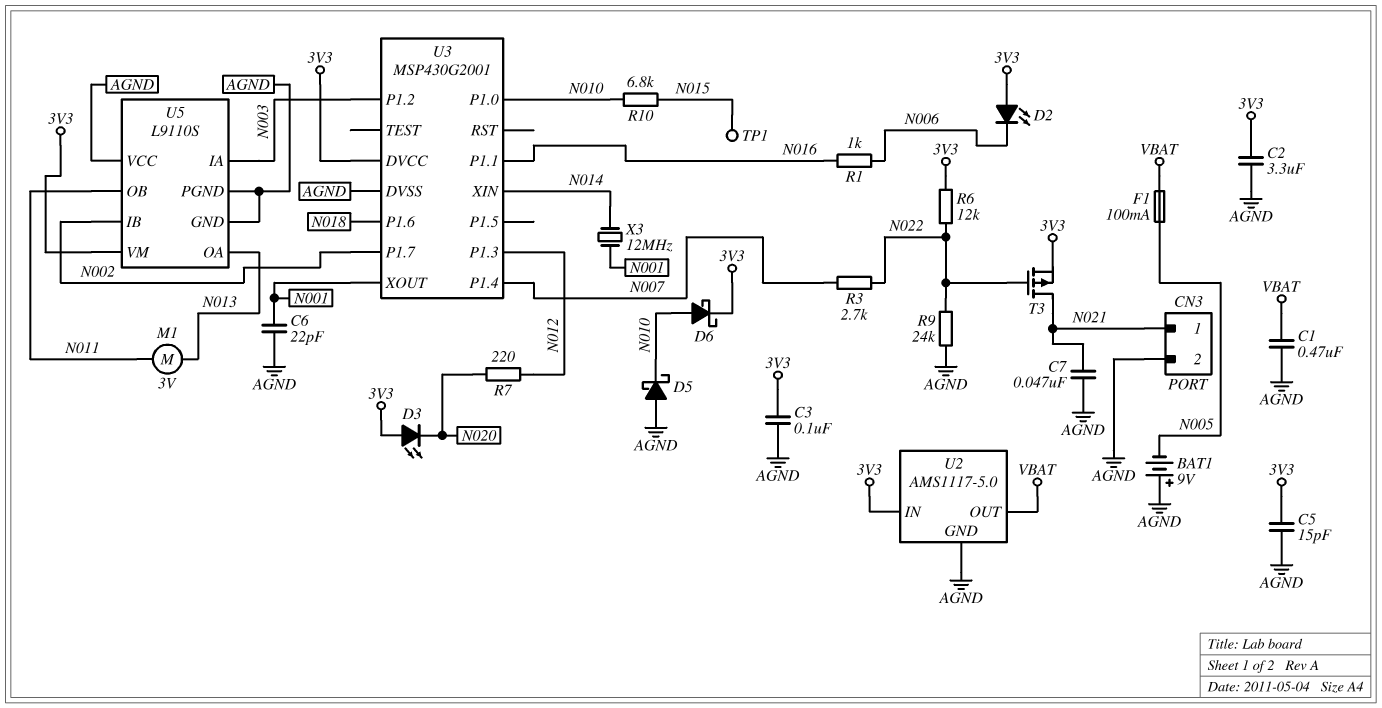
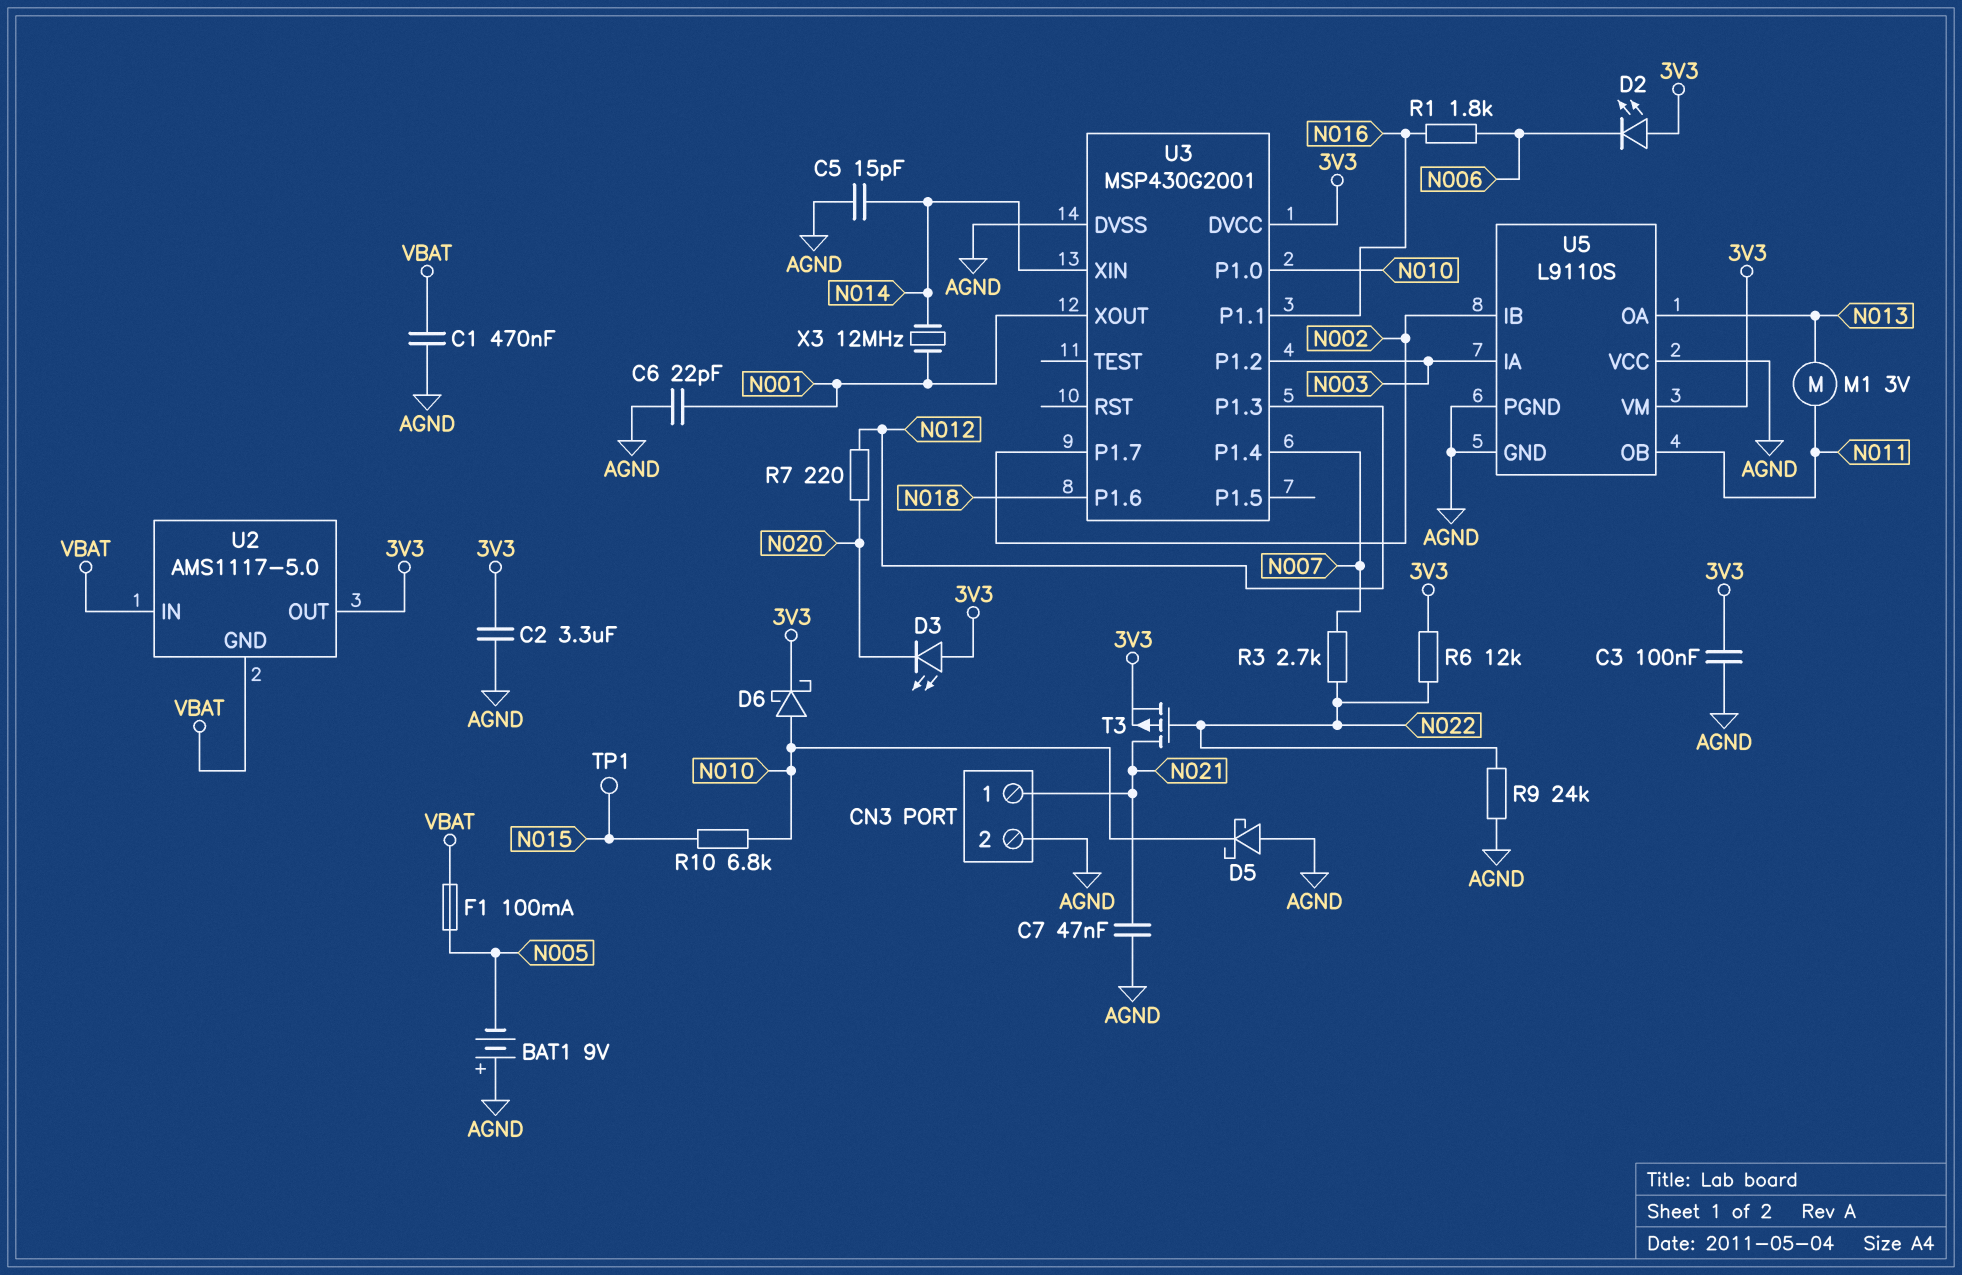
C5: 15pF (3V3, AGND) -> 15pF (AGND, N014)
R1: 1k (N006, N016) -> 1.8k (N006, N016)
U2 pin GND: AGND -> VBAT
U2 pin IN: 3V3 -> VBAT
U2 pin OUT: VBAT -> 3V3

